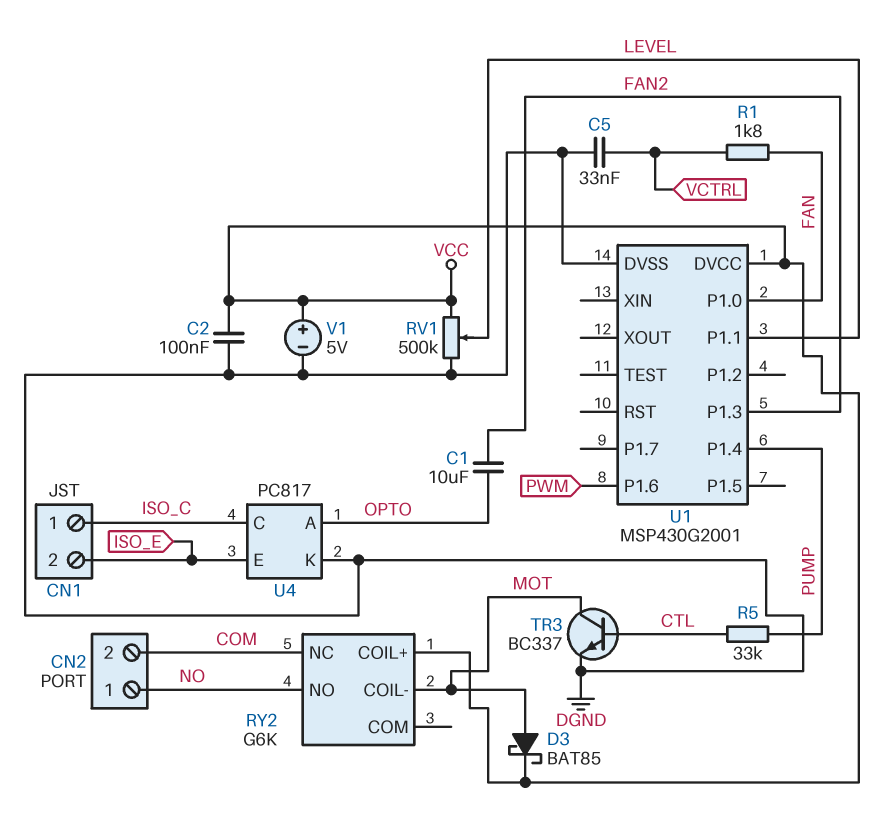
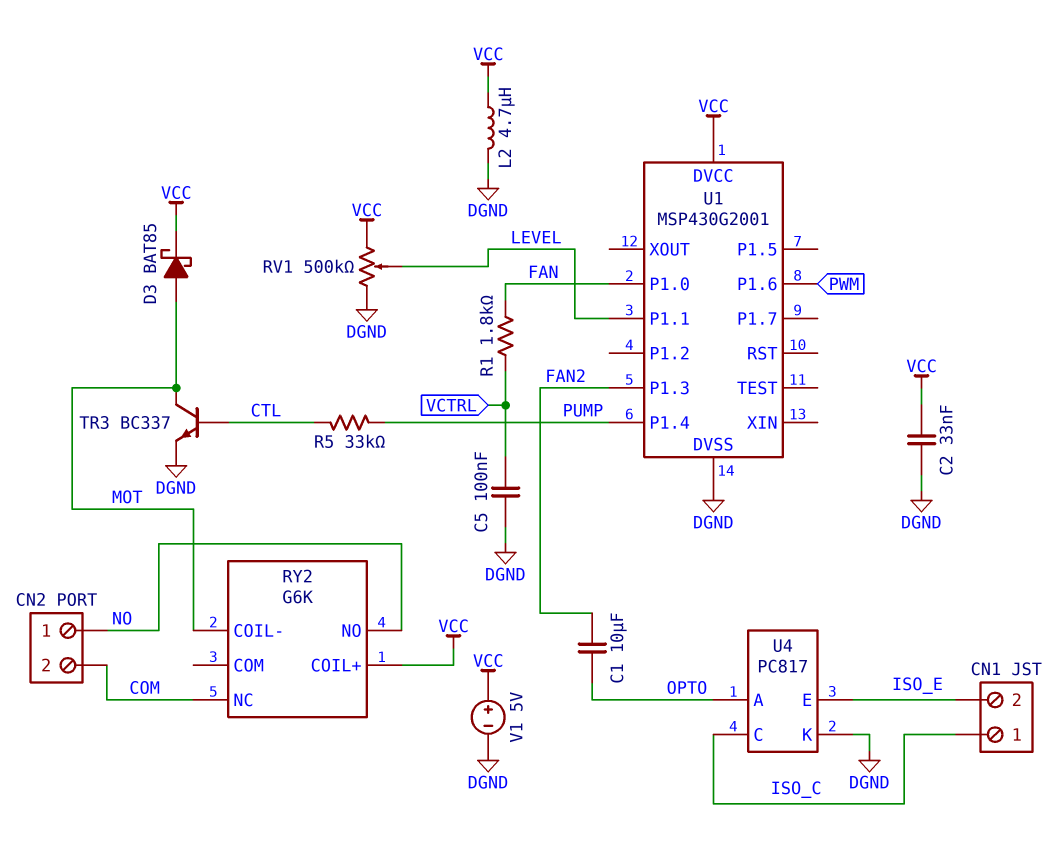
C2: 100nF (DGND, VCC) -> 33nF (DGND, VCC)
C5: 33nF (DGND, VCTRL) -> 100nF (DGND, VCTRL)
L2: none -> 4.7uH (DGND, VCC)

